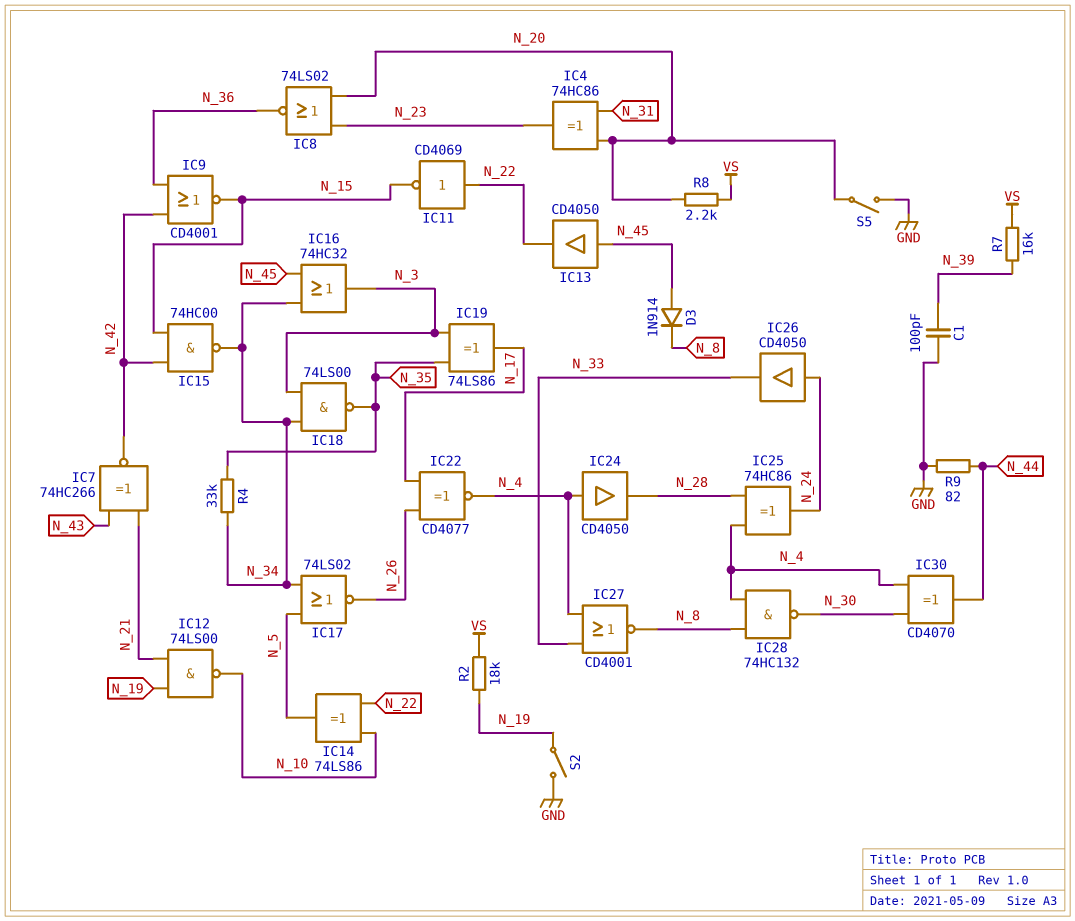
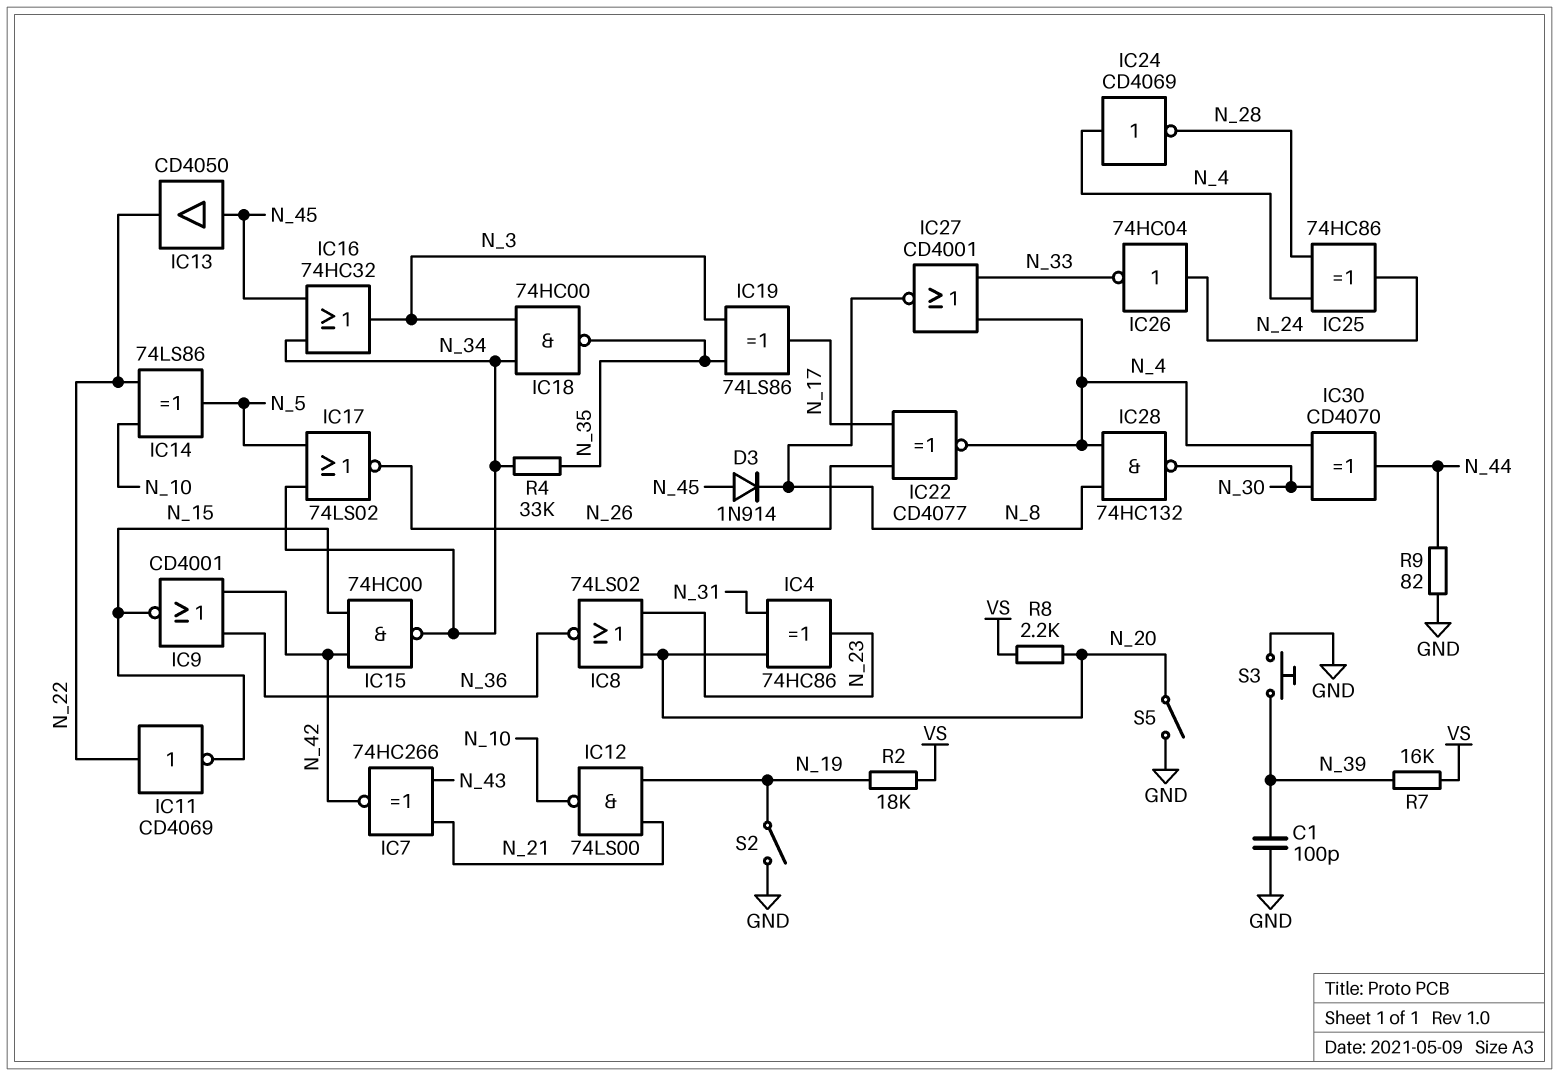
IC18: NAND 74LS00 (in N_3, in N_34, out N_35) -> NAND 74HC00 (in N_3, in N_34, out N_35)
IC24: buffer CD4050 (in N_4, out N_28) -> NOT CD4069 (in N_4, out N_28)
IC26: buffer CD4050 (in N_24, out N_33) -> NOT 74HC04 (in N_24, out N_33)
S3: none -> button (GND, N_39)

